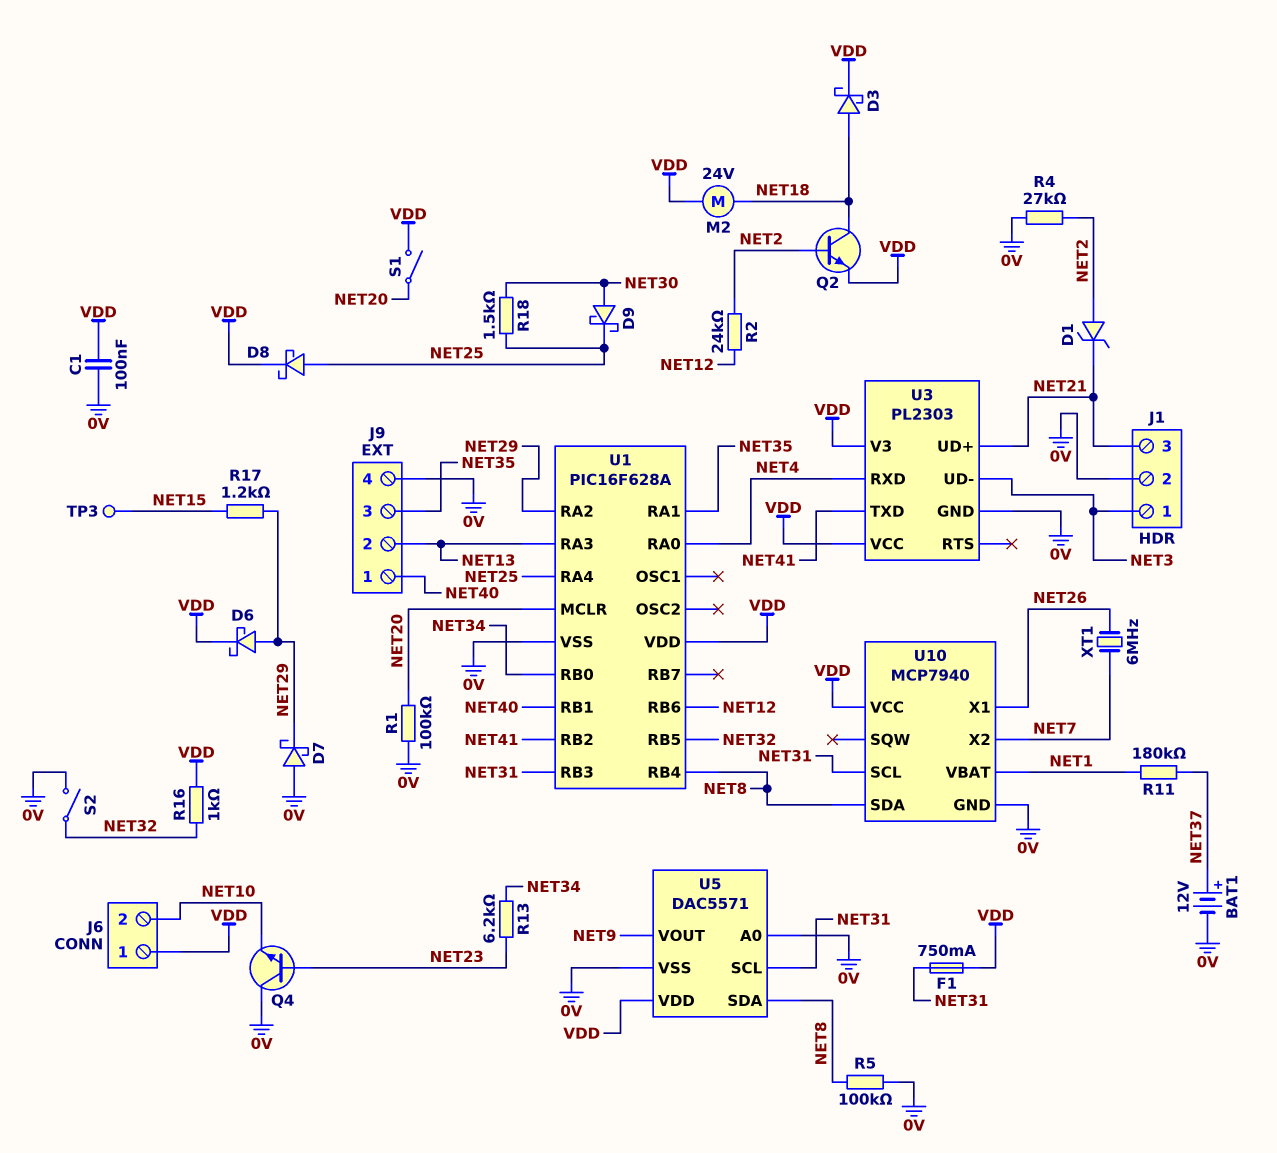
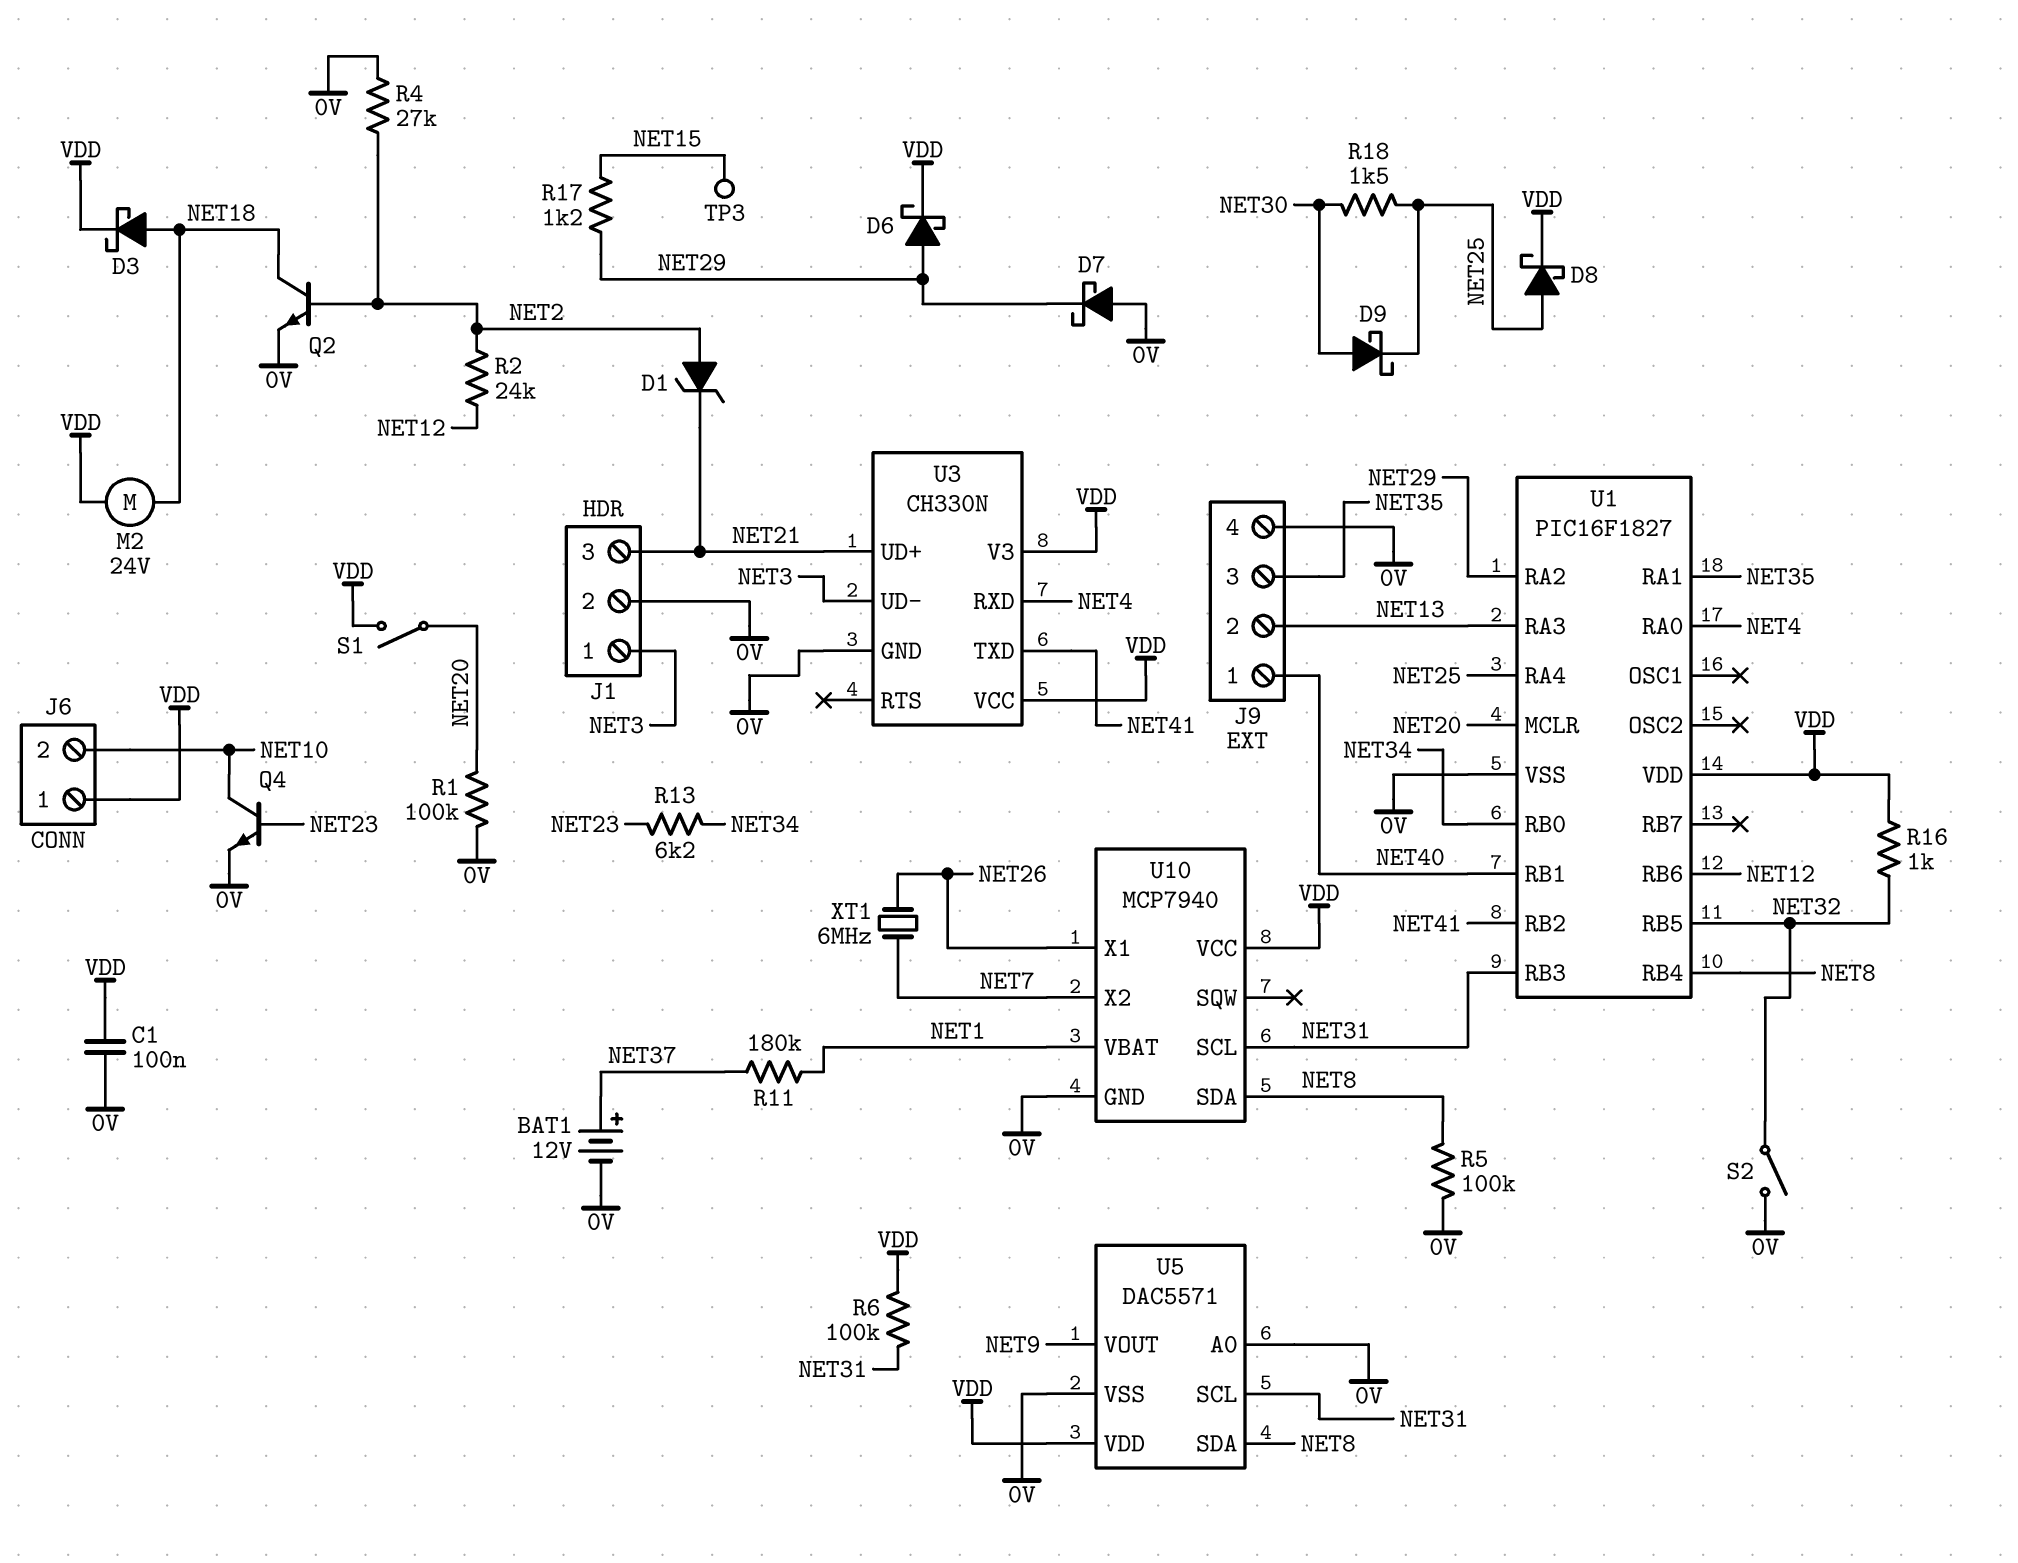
F1: 750mA (NET31, VDD) -> none
Q2: NPN (B NET2, C NET18, E VDD) -> NPN (B NET2, C NET18, E 0V)
Q4: NPN (B NET23, C 0V, E NET10) -> NPN (B NET23, C NET10, E 0V)
R6: none -> 100k (NET31, VDD)
U1: PIC16F628A -> PIC16F1827
U3: PL2303 -> CH330N

